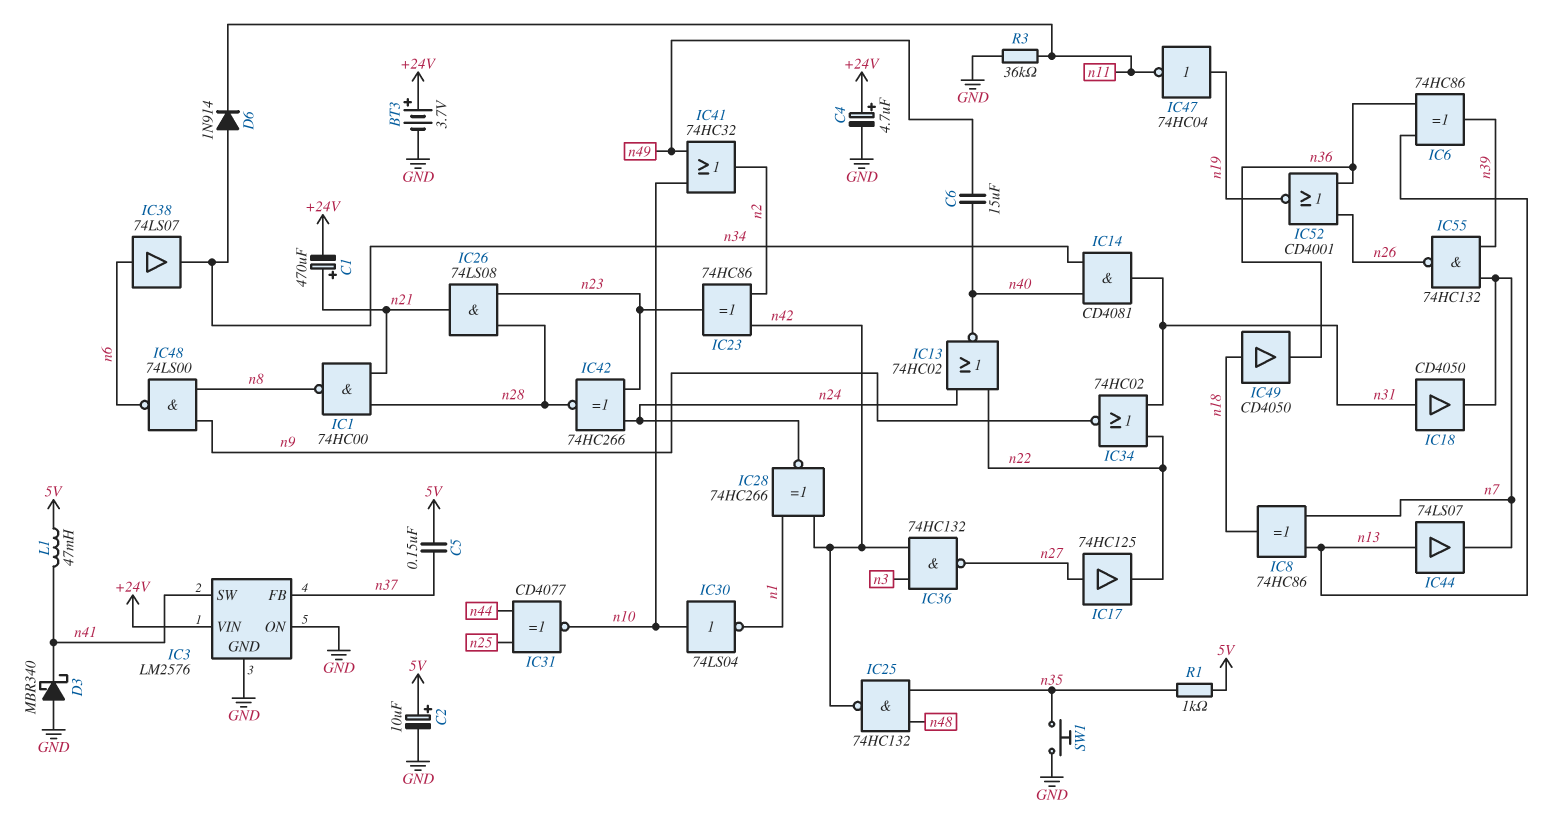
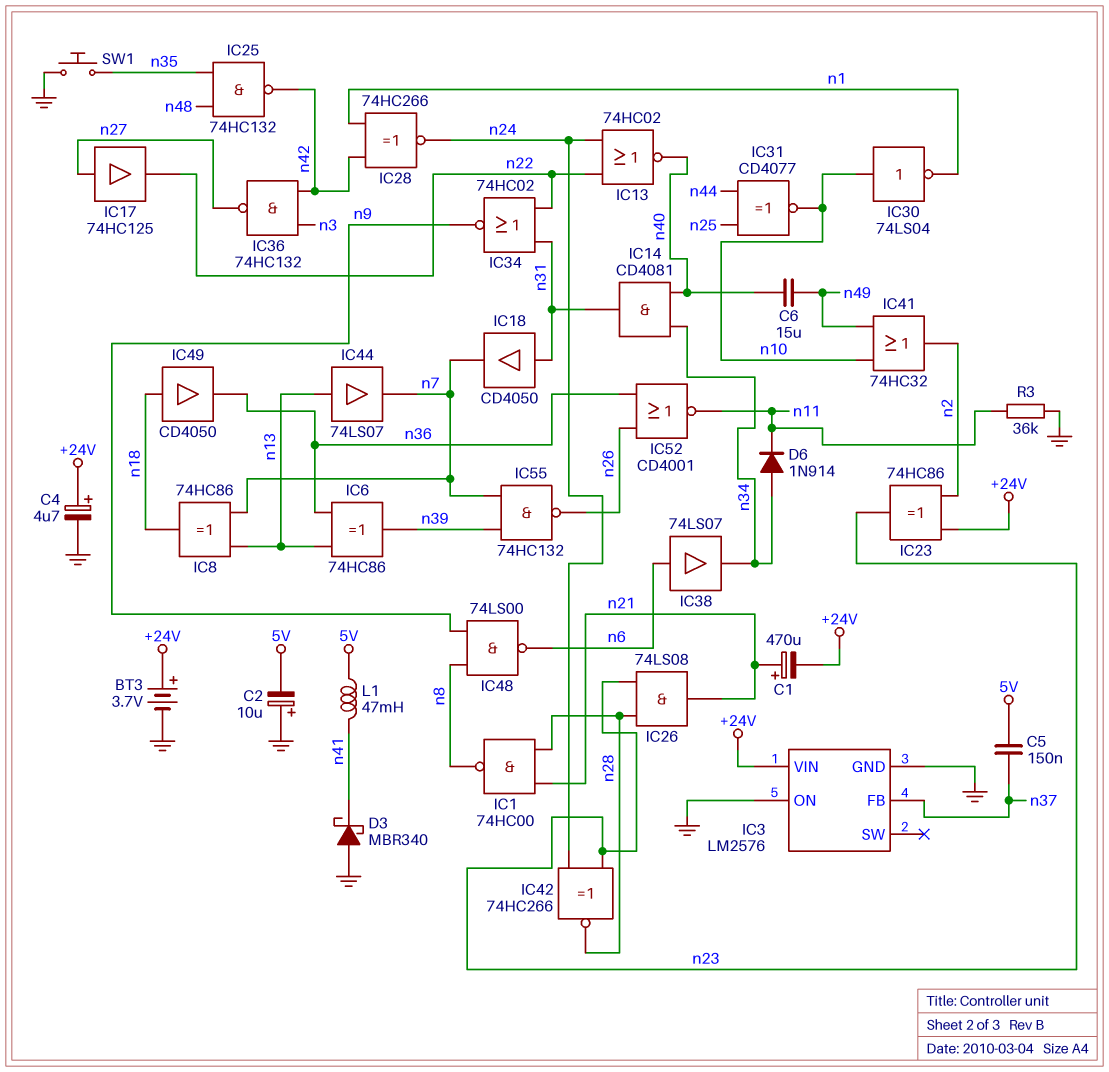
C2: 10uF (plus 5V, minus GND) -> 10uF (plus GND, minus 5V)
IC3 pin SW: n41 -> none
IC23: XOR 74HC86 (in n2, in n42, out n23) -> XOR 74HC86 (in +24V, in n2, out n23)
IC47: NOT 74HC04 (in n19, out n11) -> none
IC52: NOR CD4001 (in n26, in n36, out n19) -> NOR CD4001 (in n26, in n36, out n11)
R1: 1k (5V, n35) -> none

